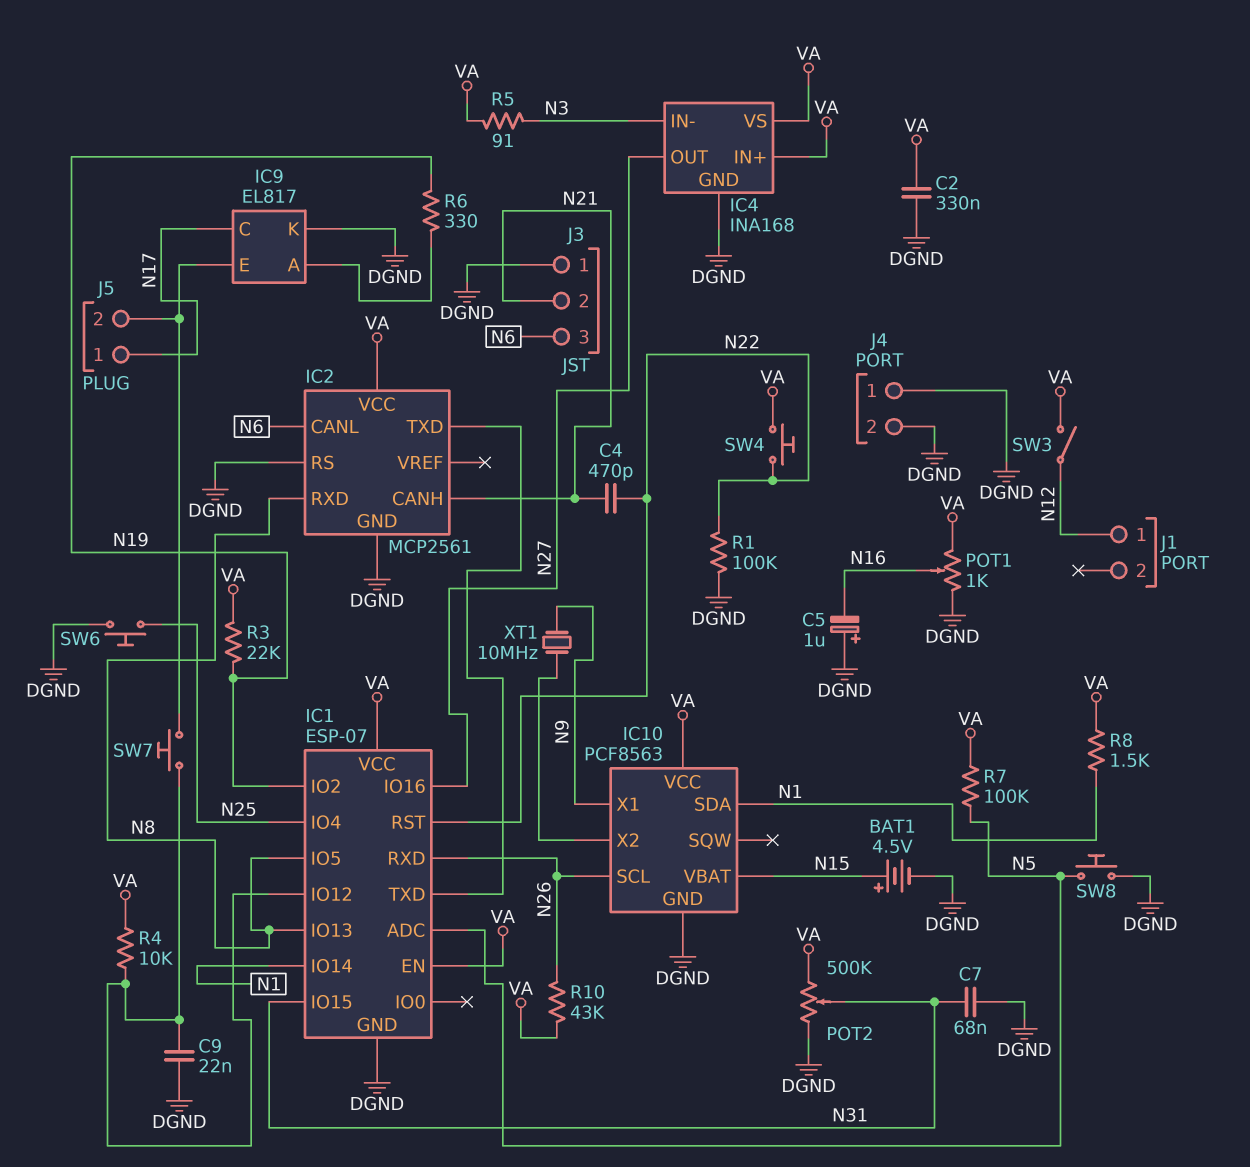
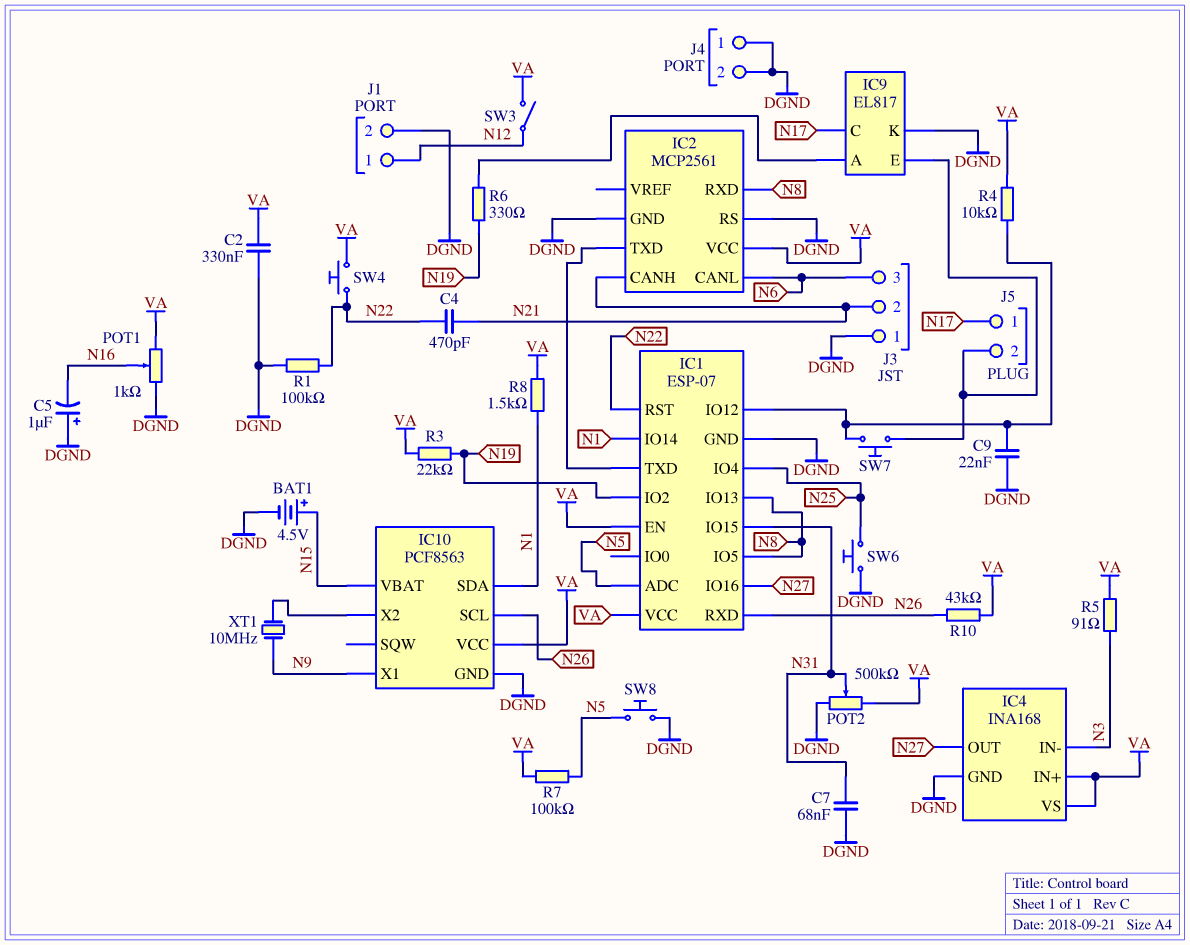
J1 pin 2: none -> DGND

